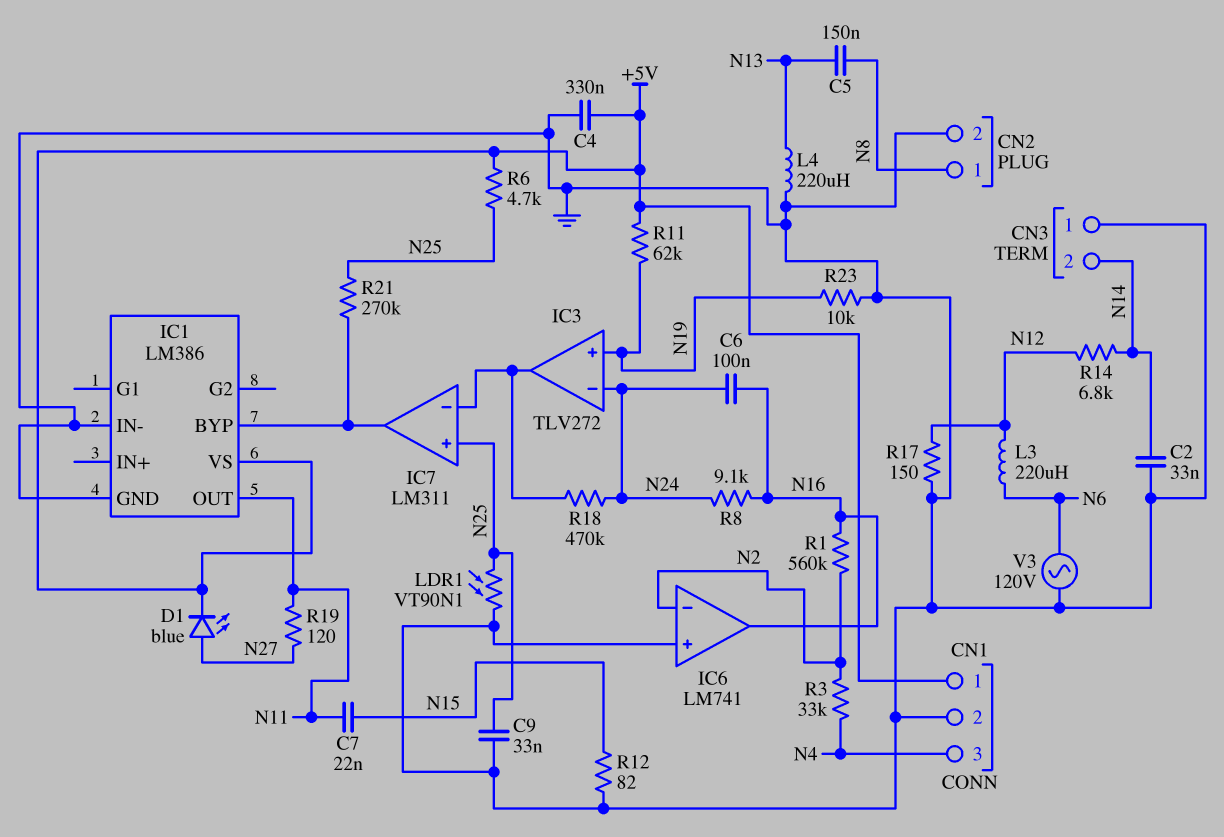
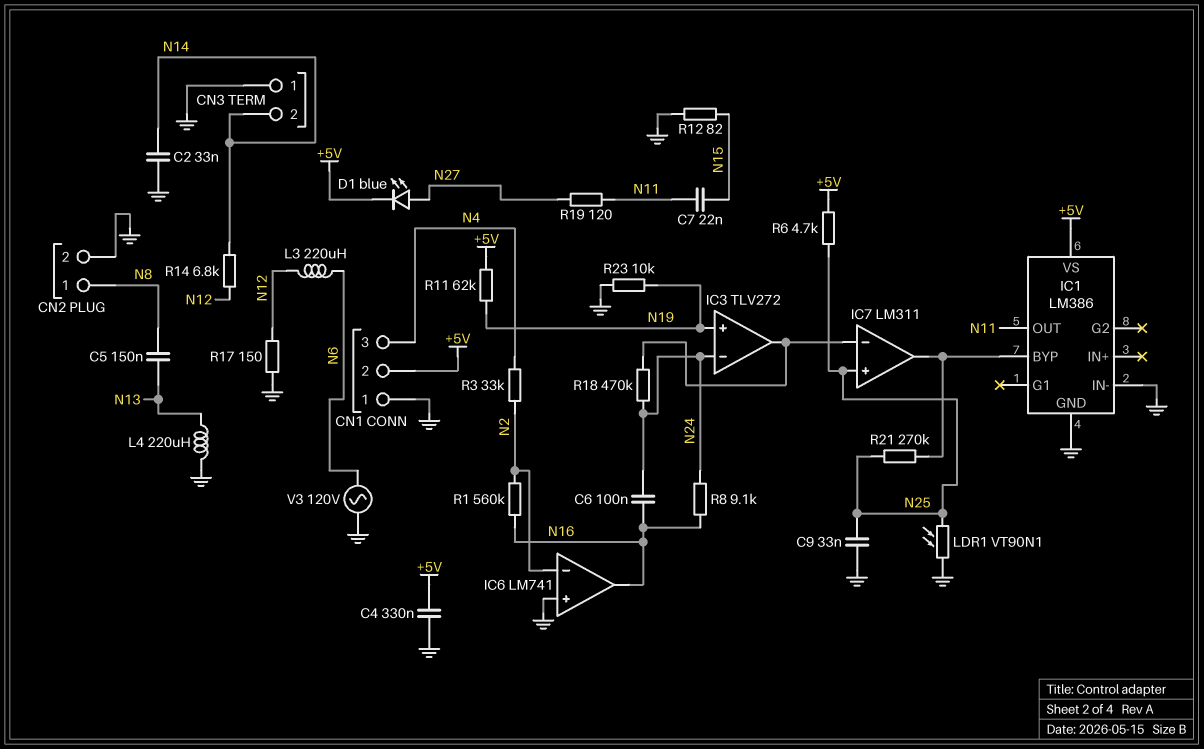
CN1 pin 1: +5V -> GND
CN1 pin 2: GND -> +5V

